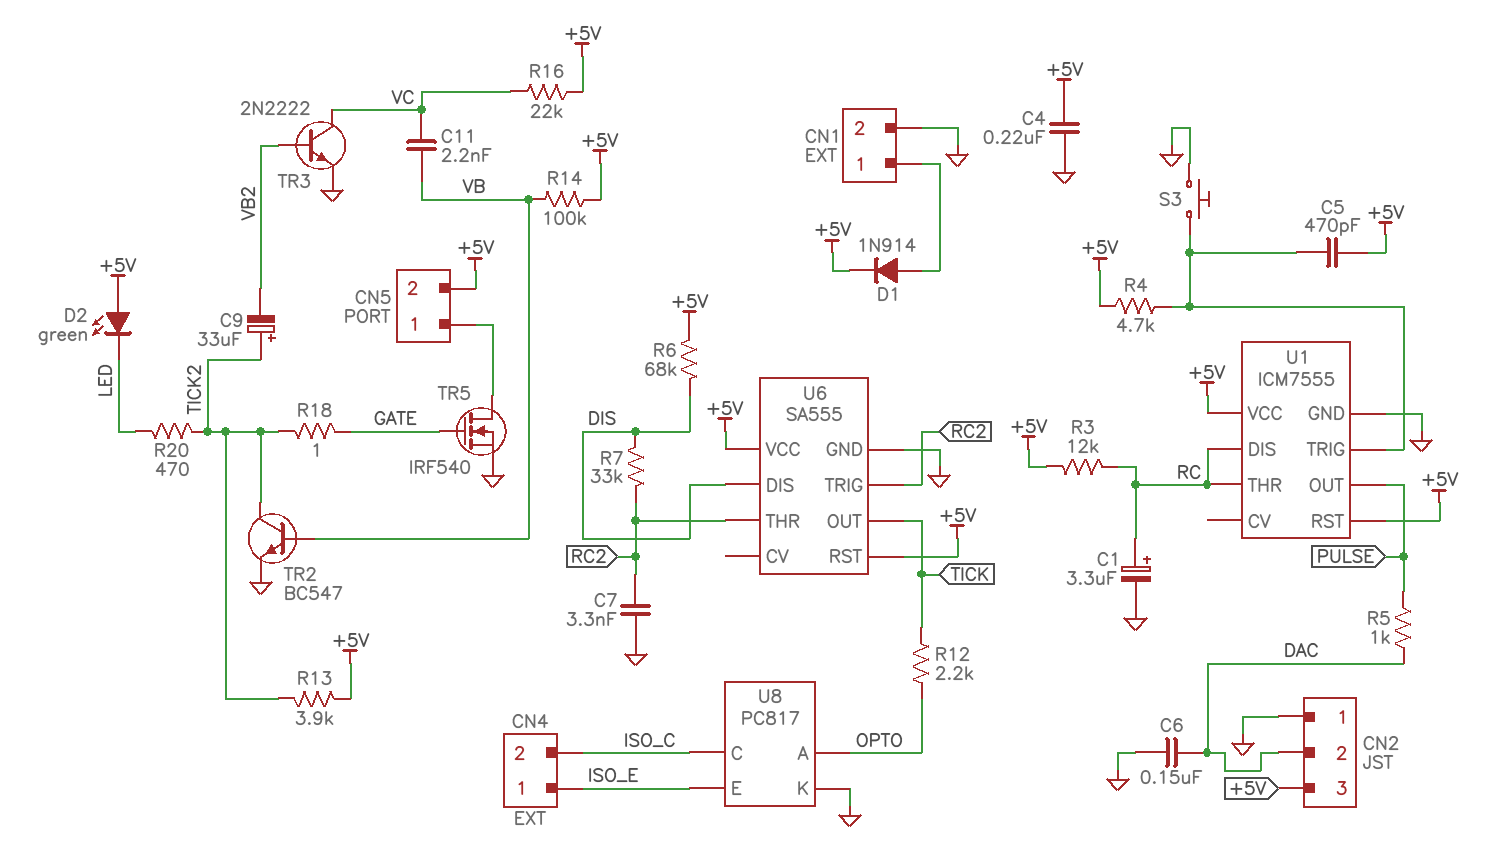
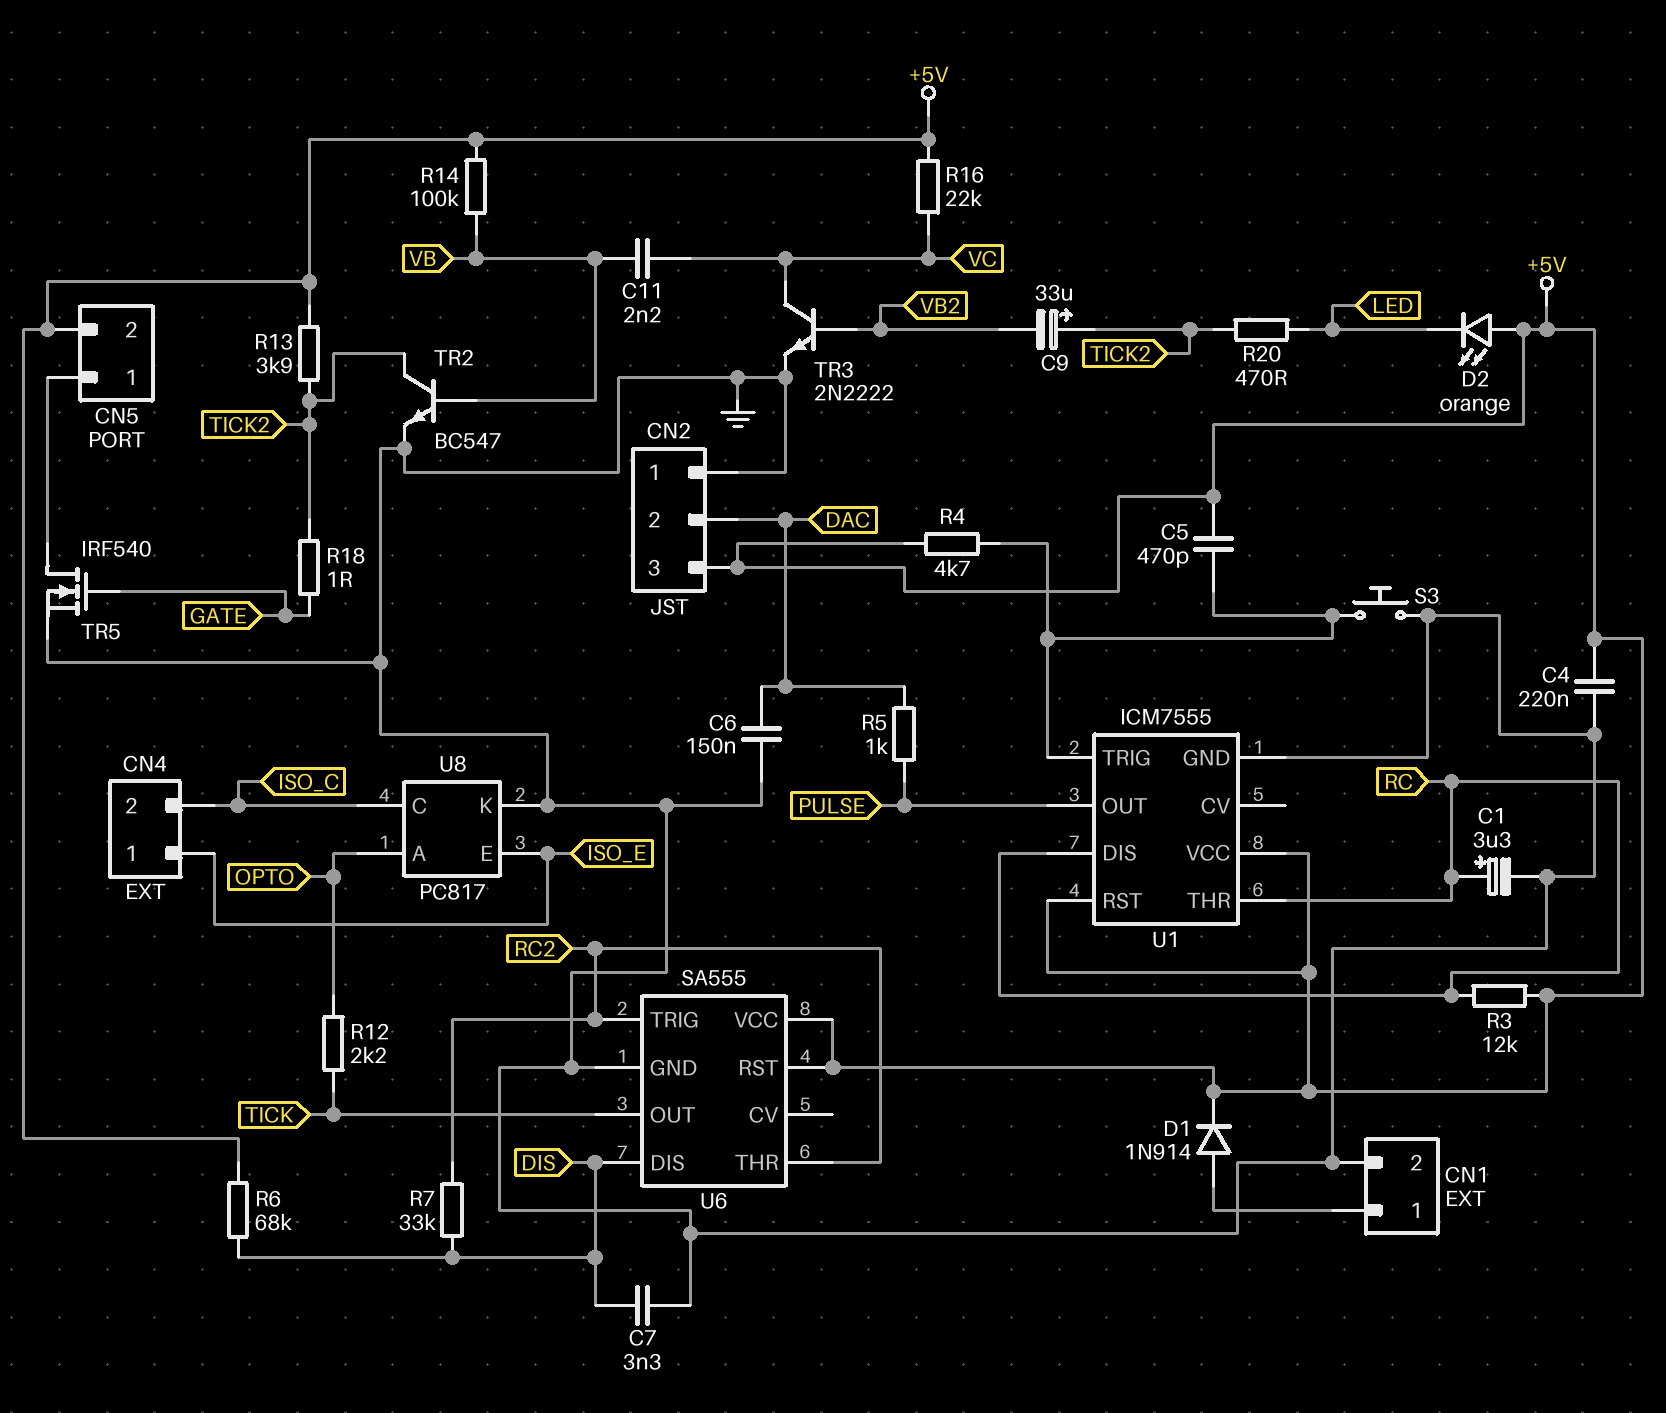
C7: 3.3nF (GND, RC2) -> 3.3nF (DIS, GND)
D2: LED green (A +5V, K LED) -> LED orange (A +5V, K LED)

